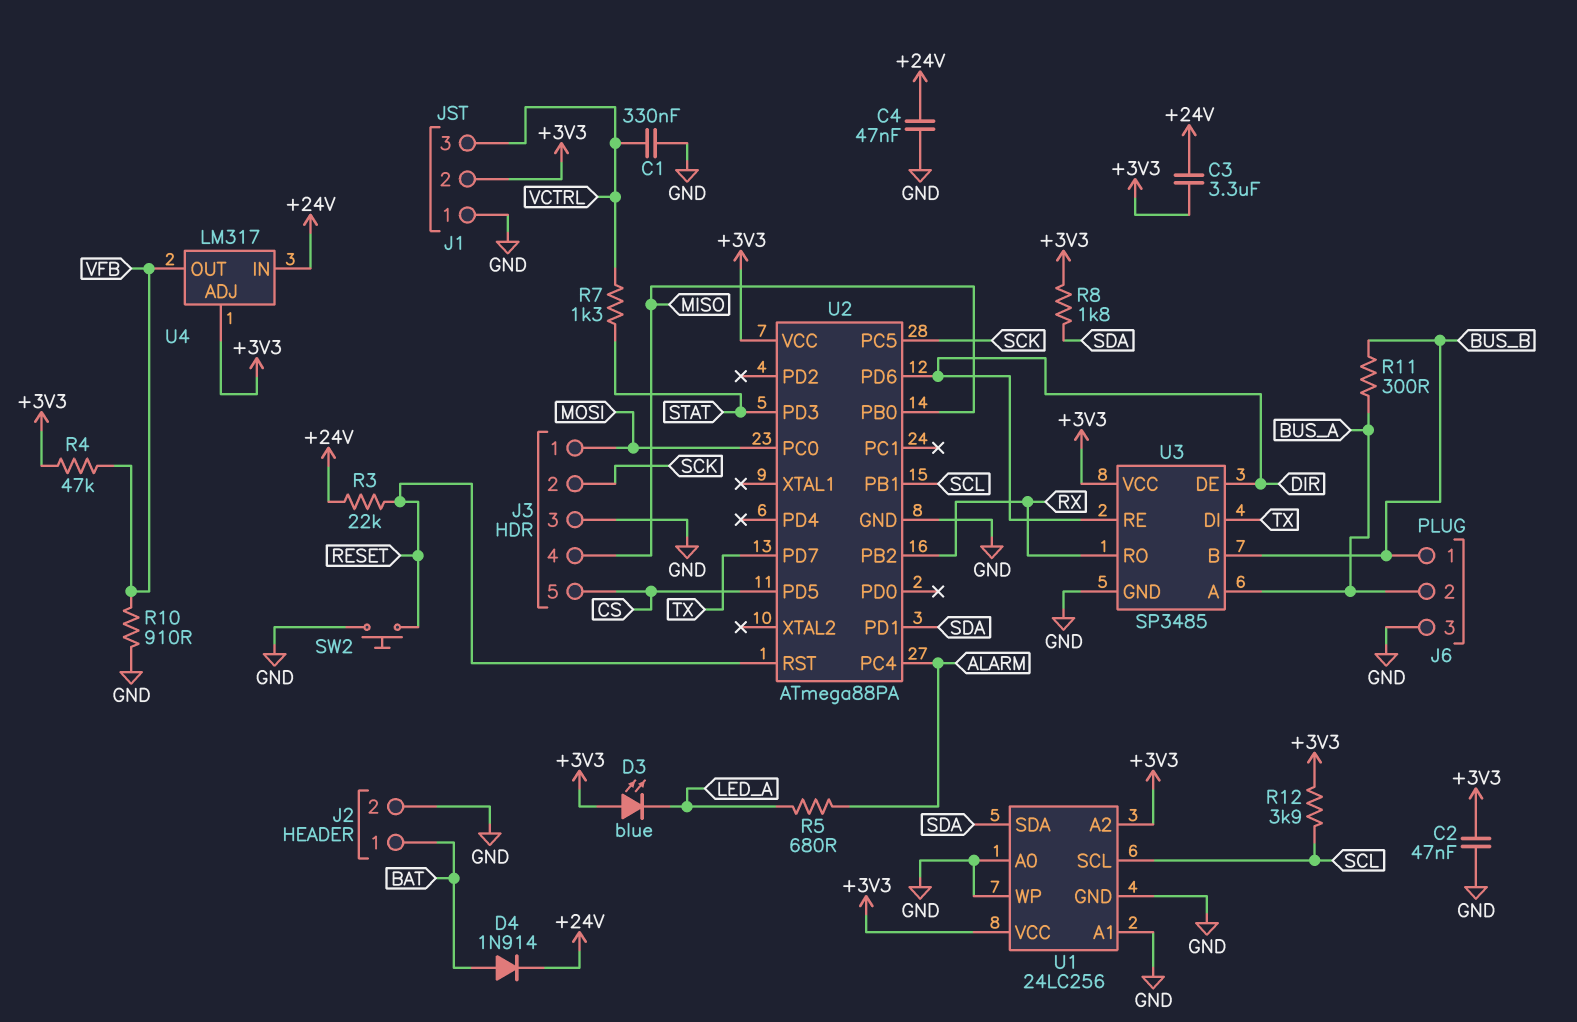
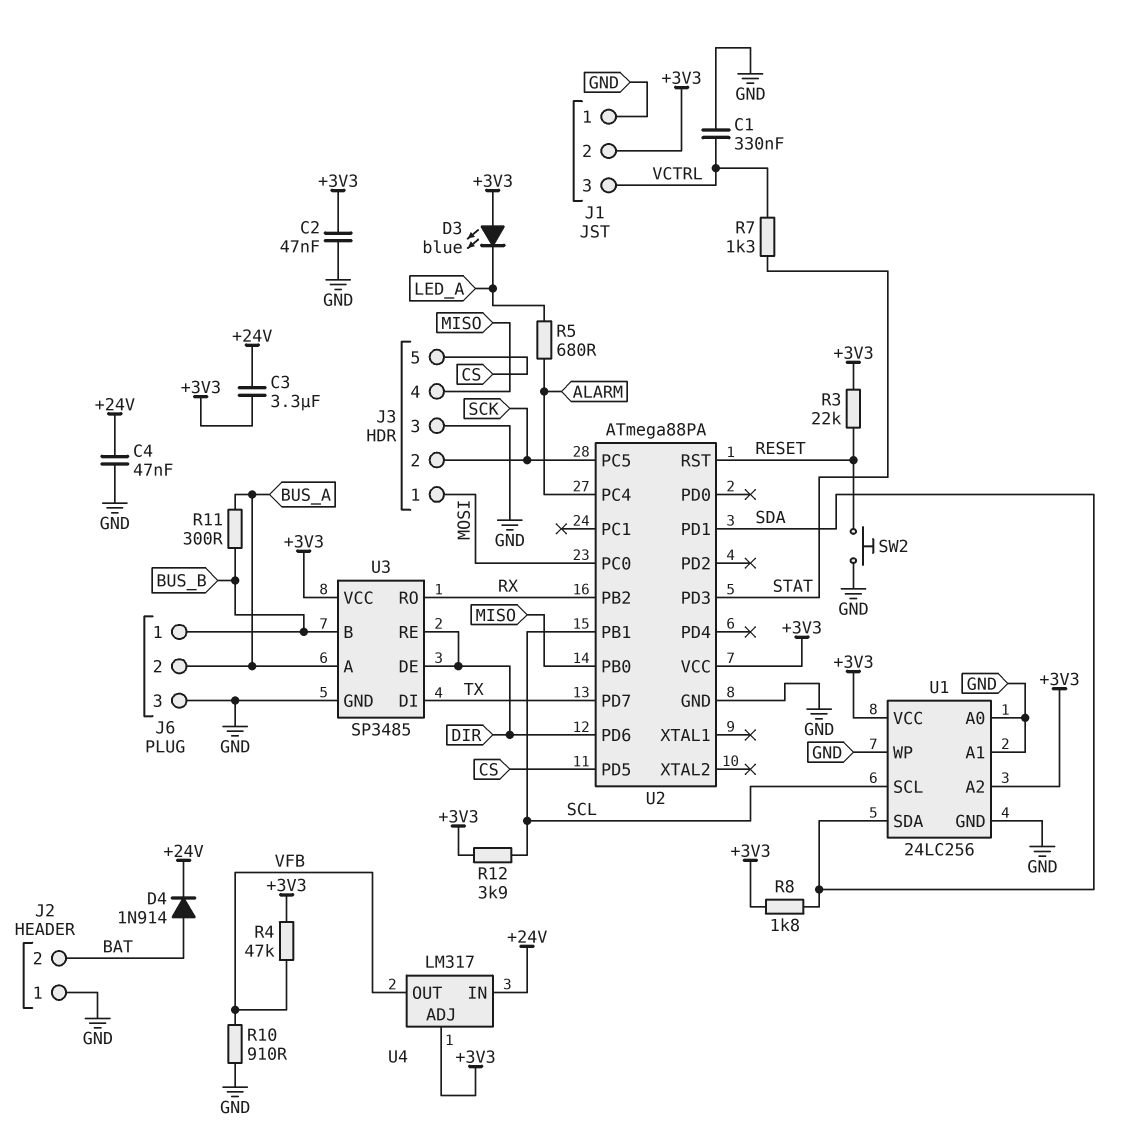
J2 pin 1: BAT -> GND
J2 pin 2: GND -> BAT
R3: 22k (+24V, RESET) -> 22k (+3V3, RESET)

